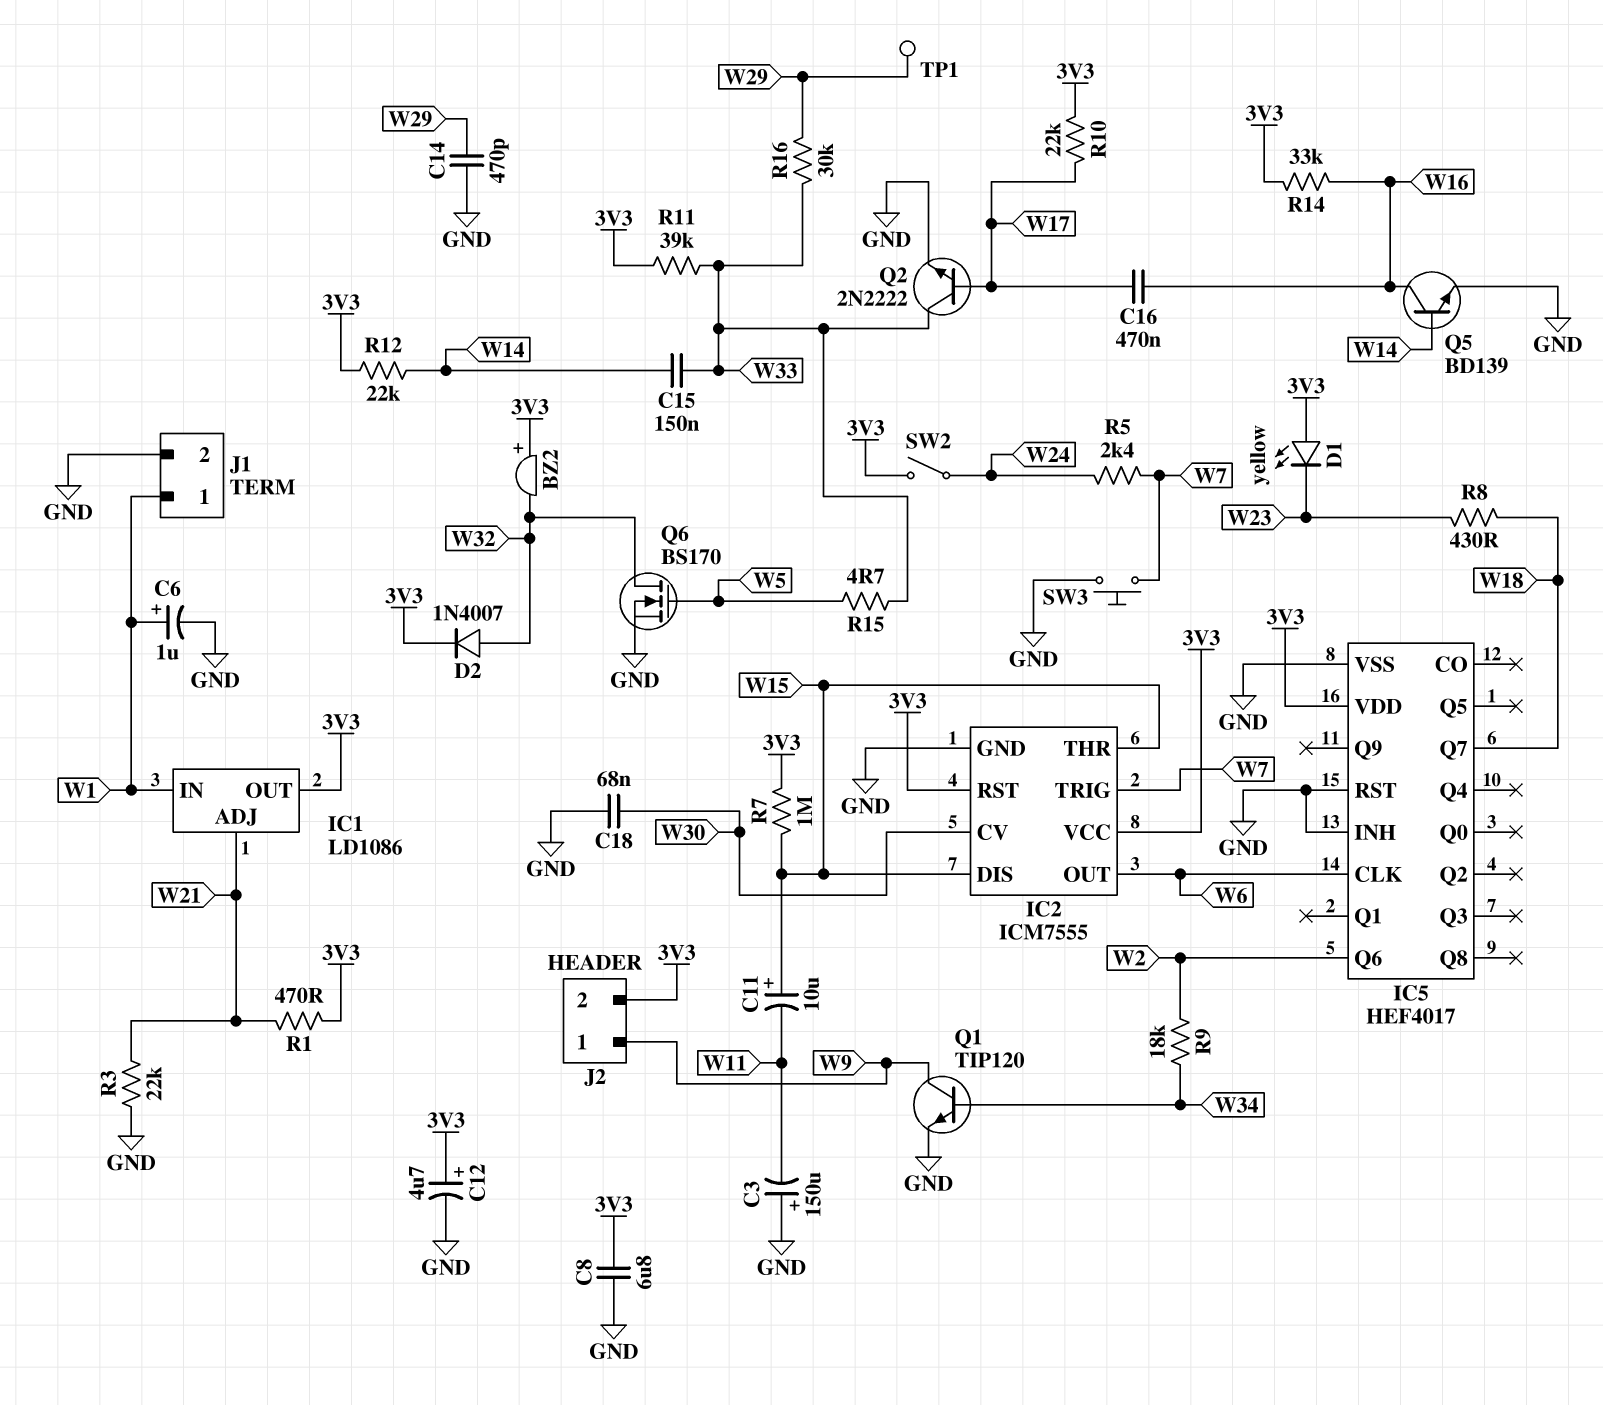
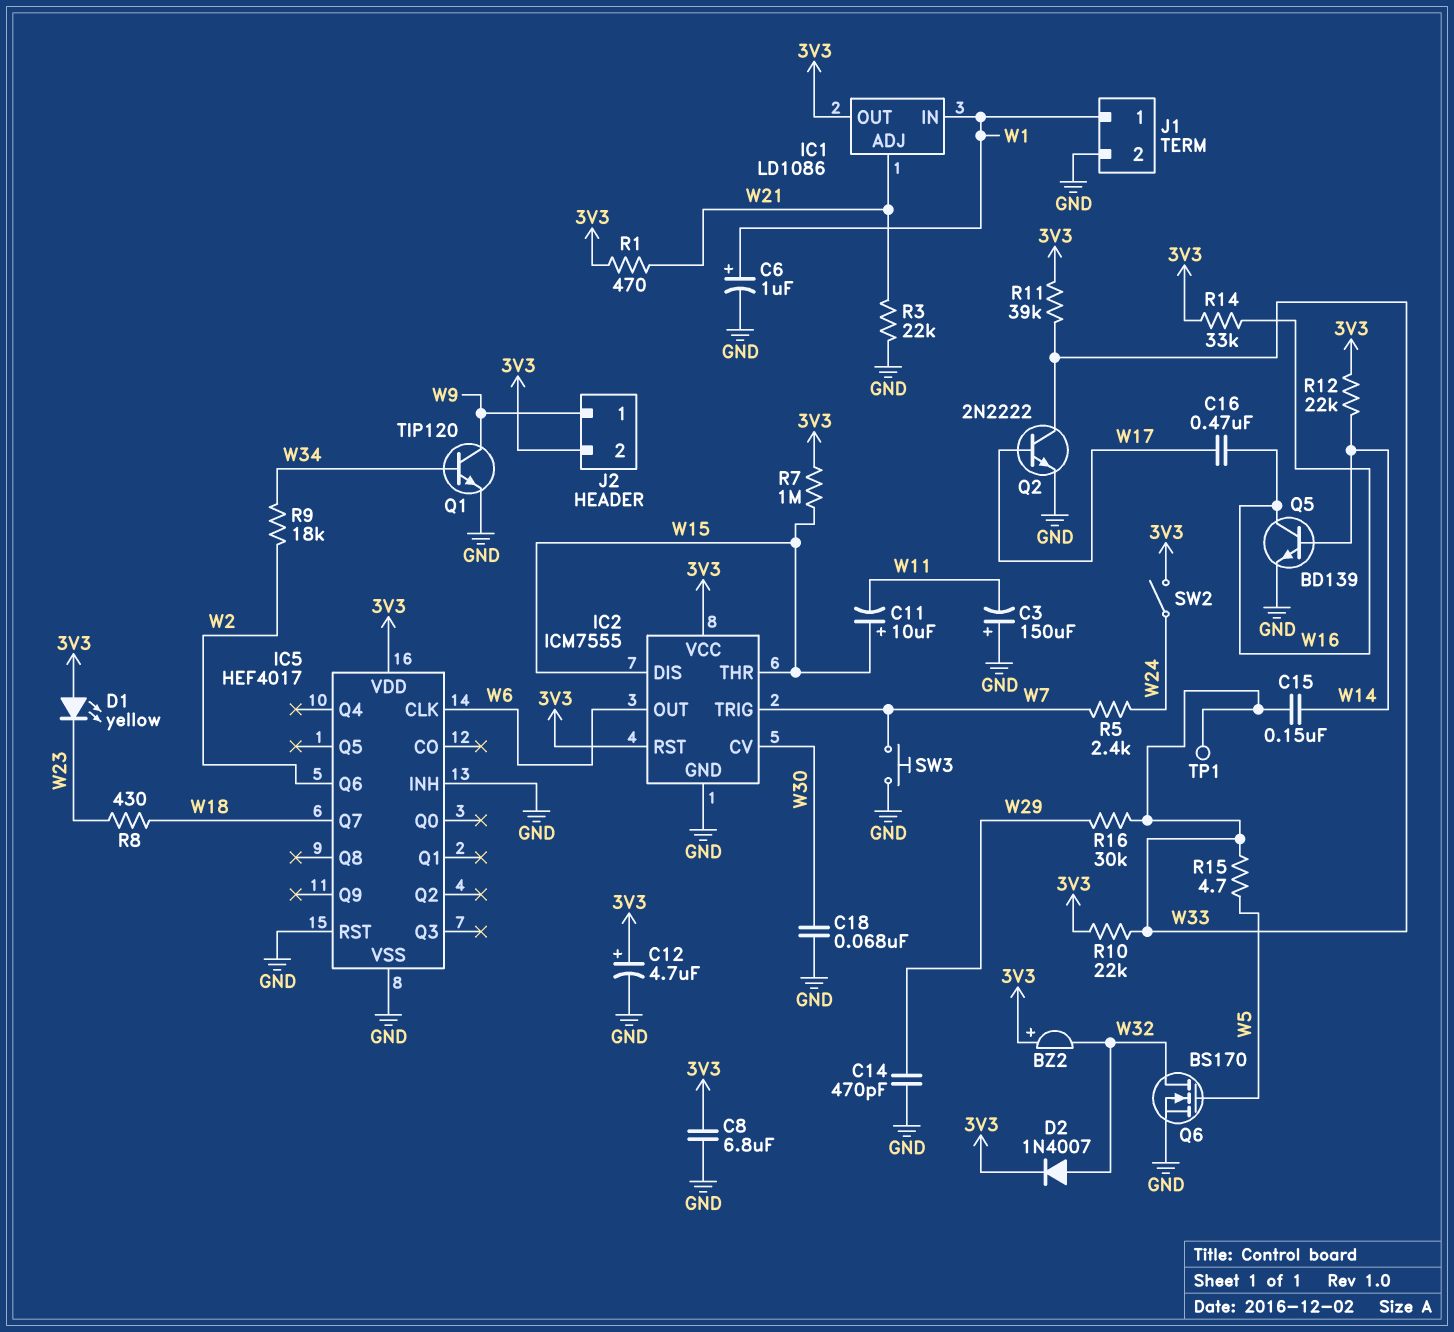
R10: 22k (3V3, W17) -> 22k (3V3, W33)
TP1: test point (W29) -> test point (W33)

